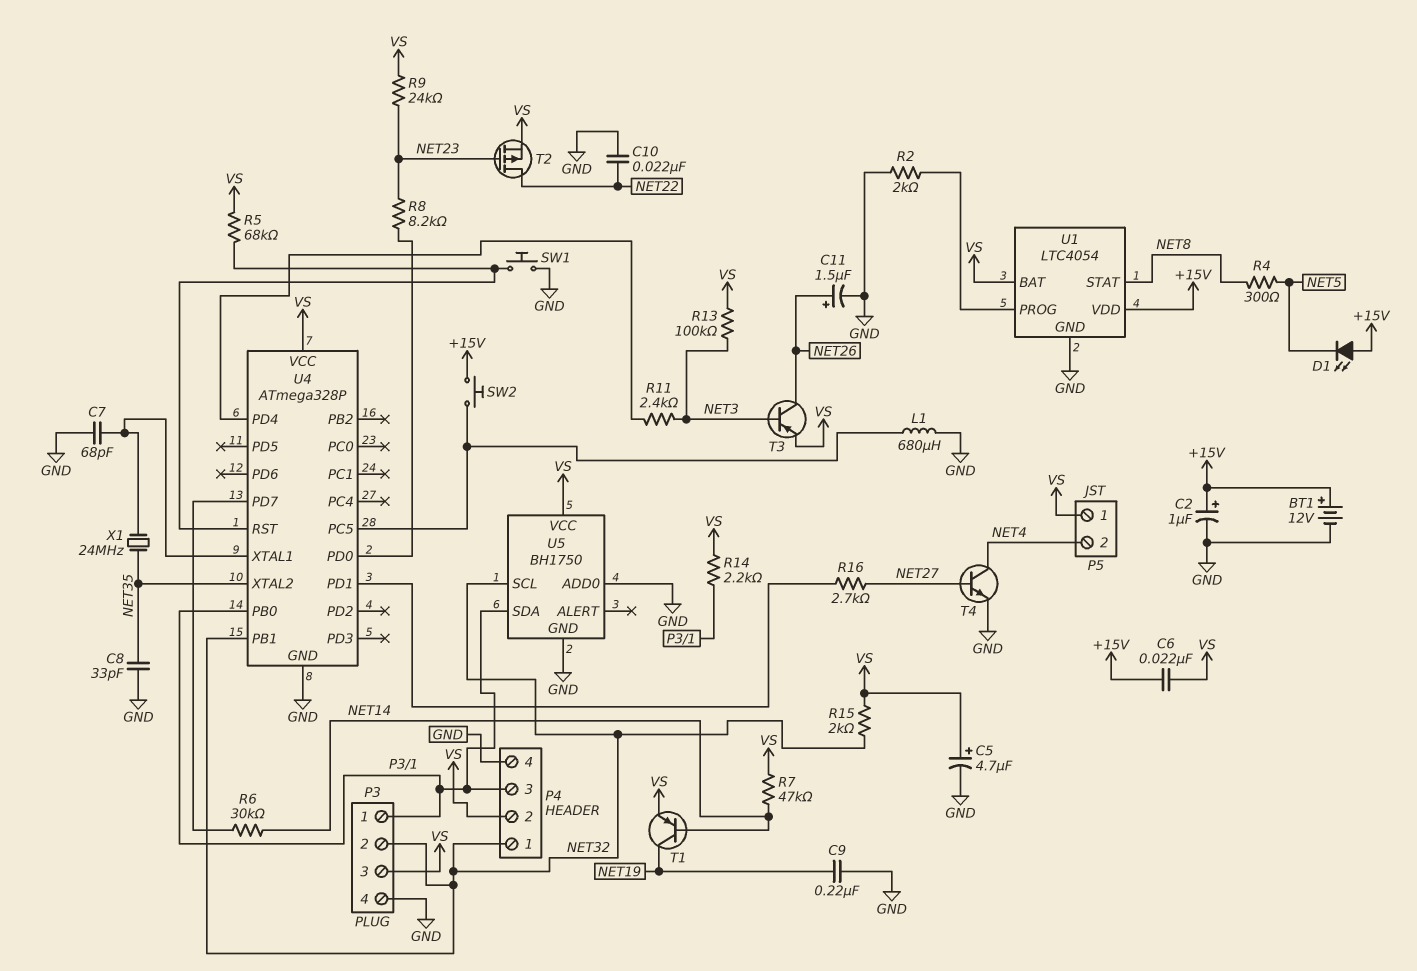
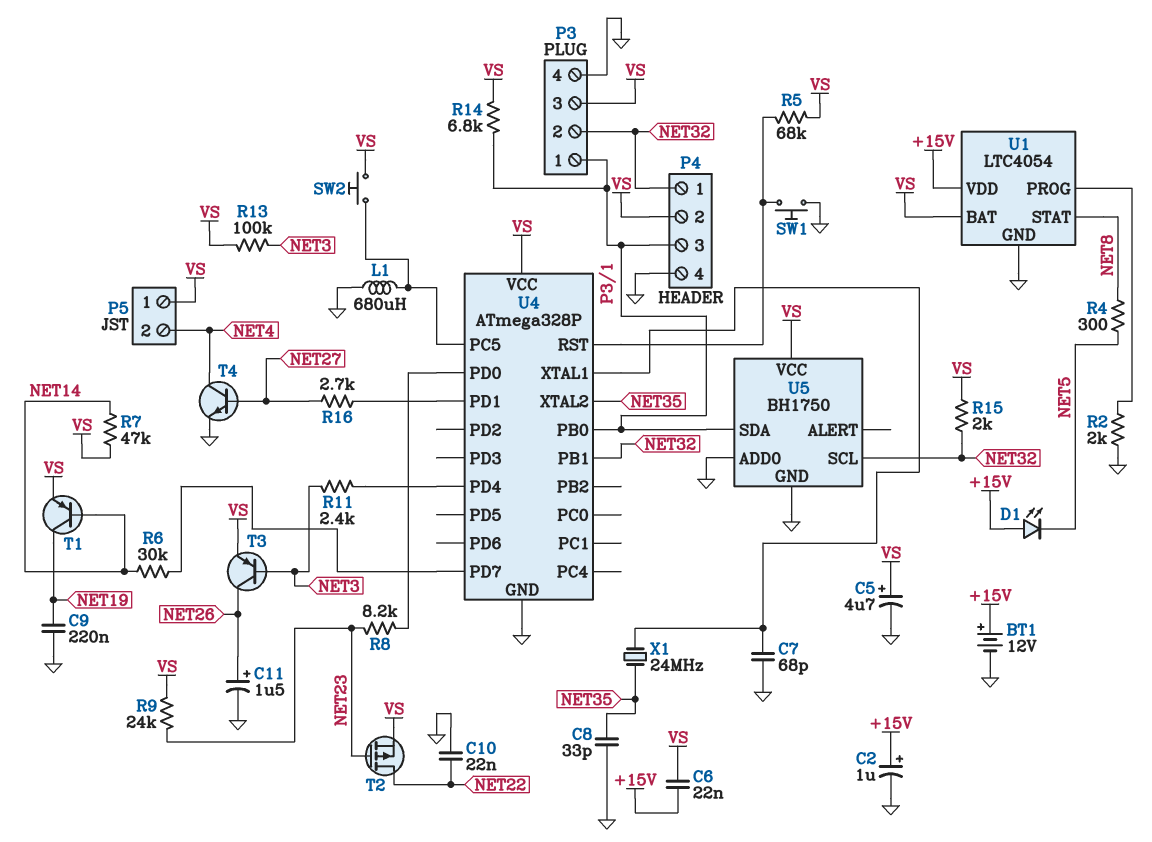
R14: 2.2k (P3/1, VS) -> 6.8k (P3/1, VS)
SW2: button (+15V, U4/PC5) -> button (U4/PC5, VS)

